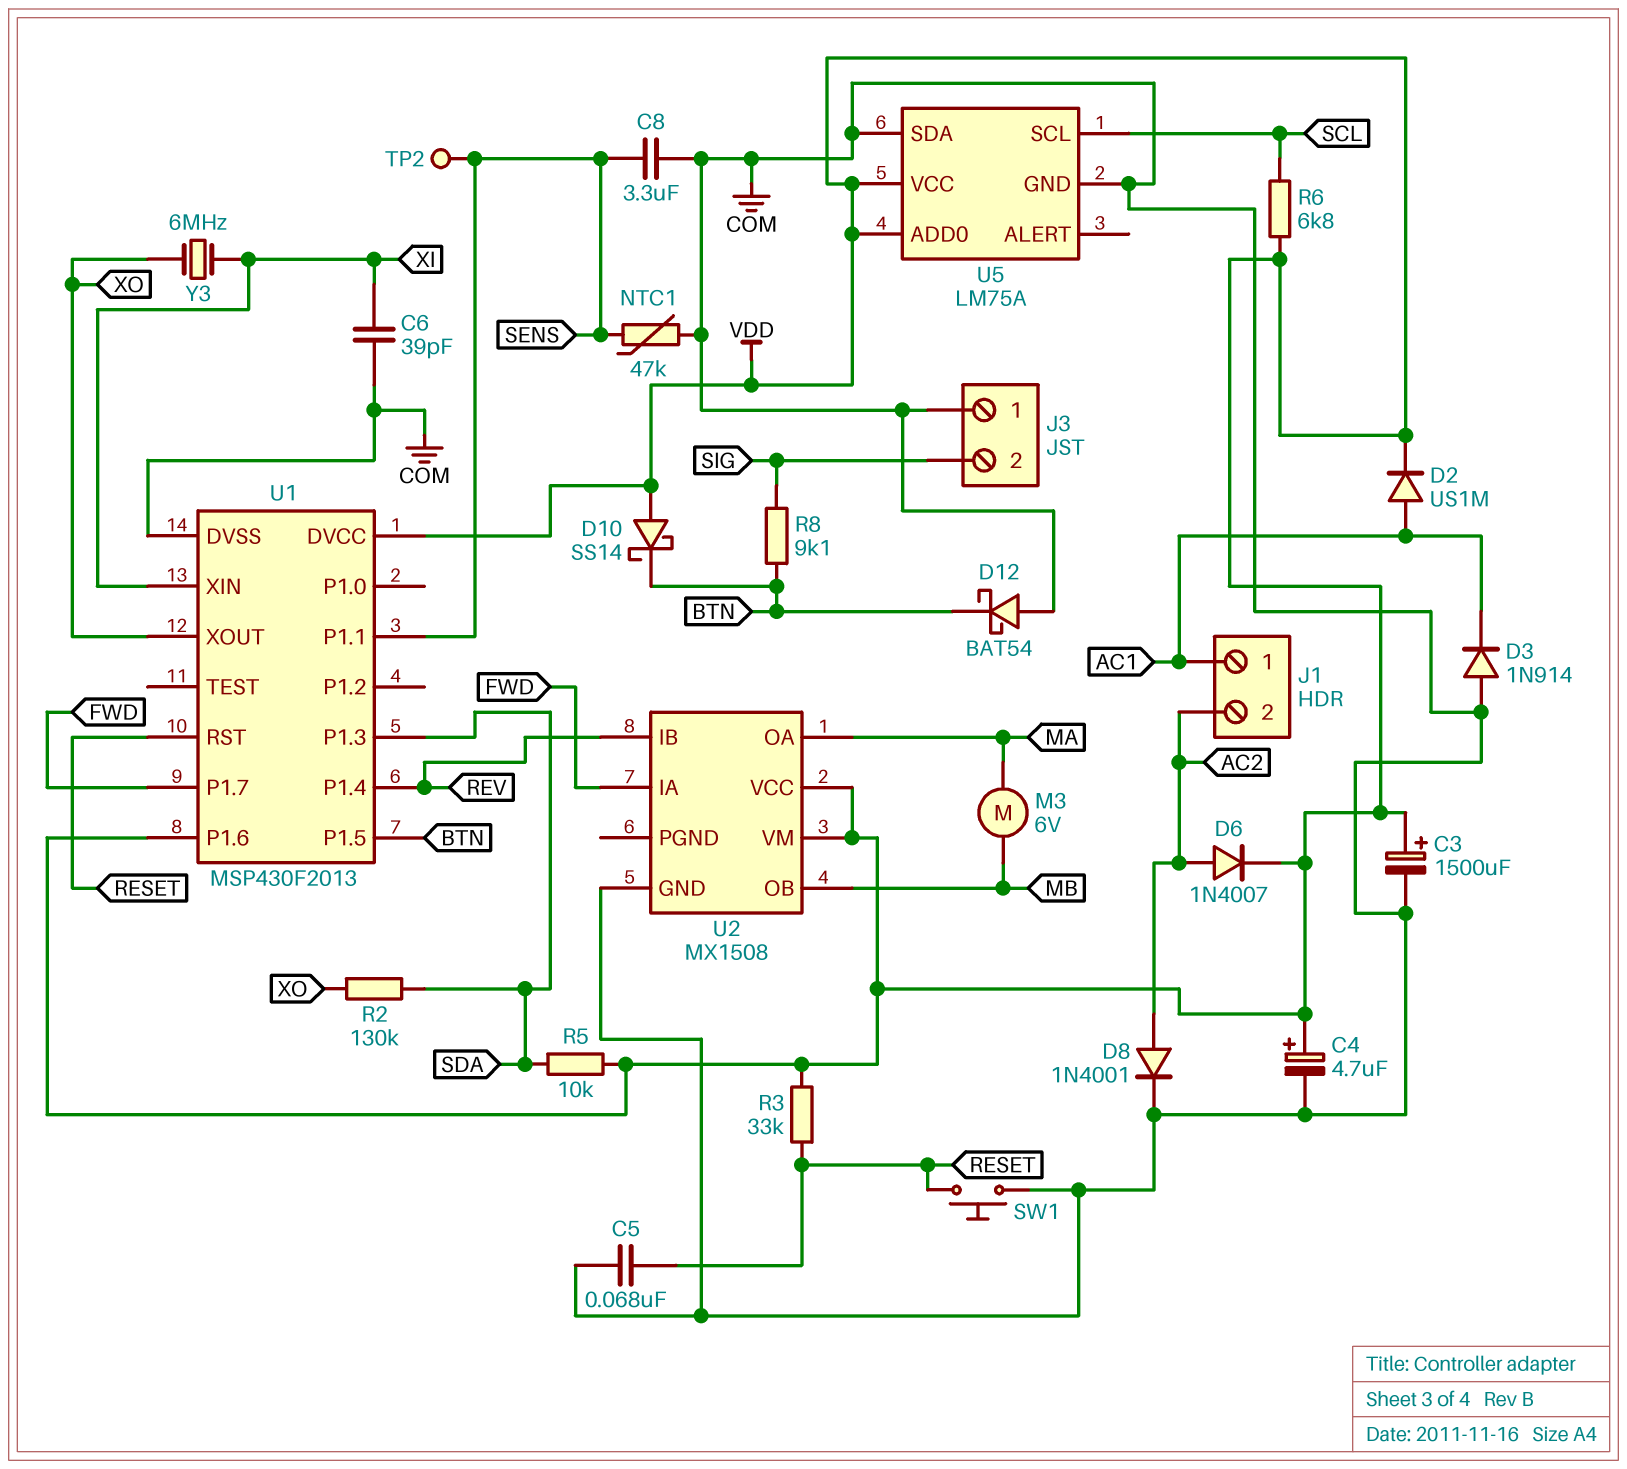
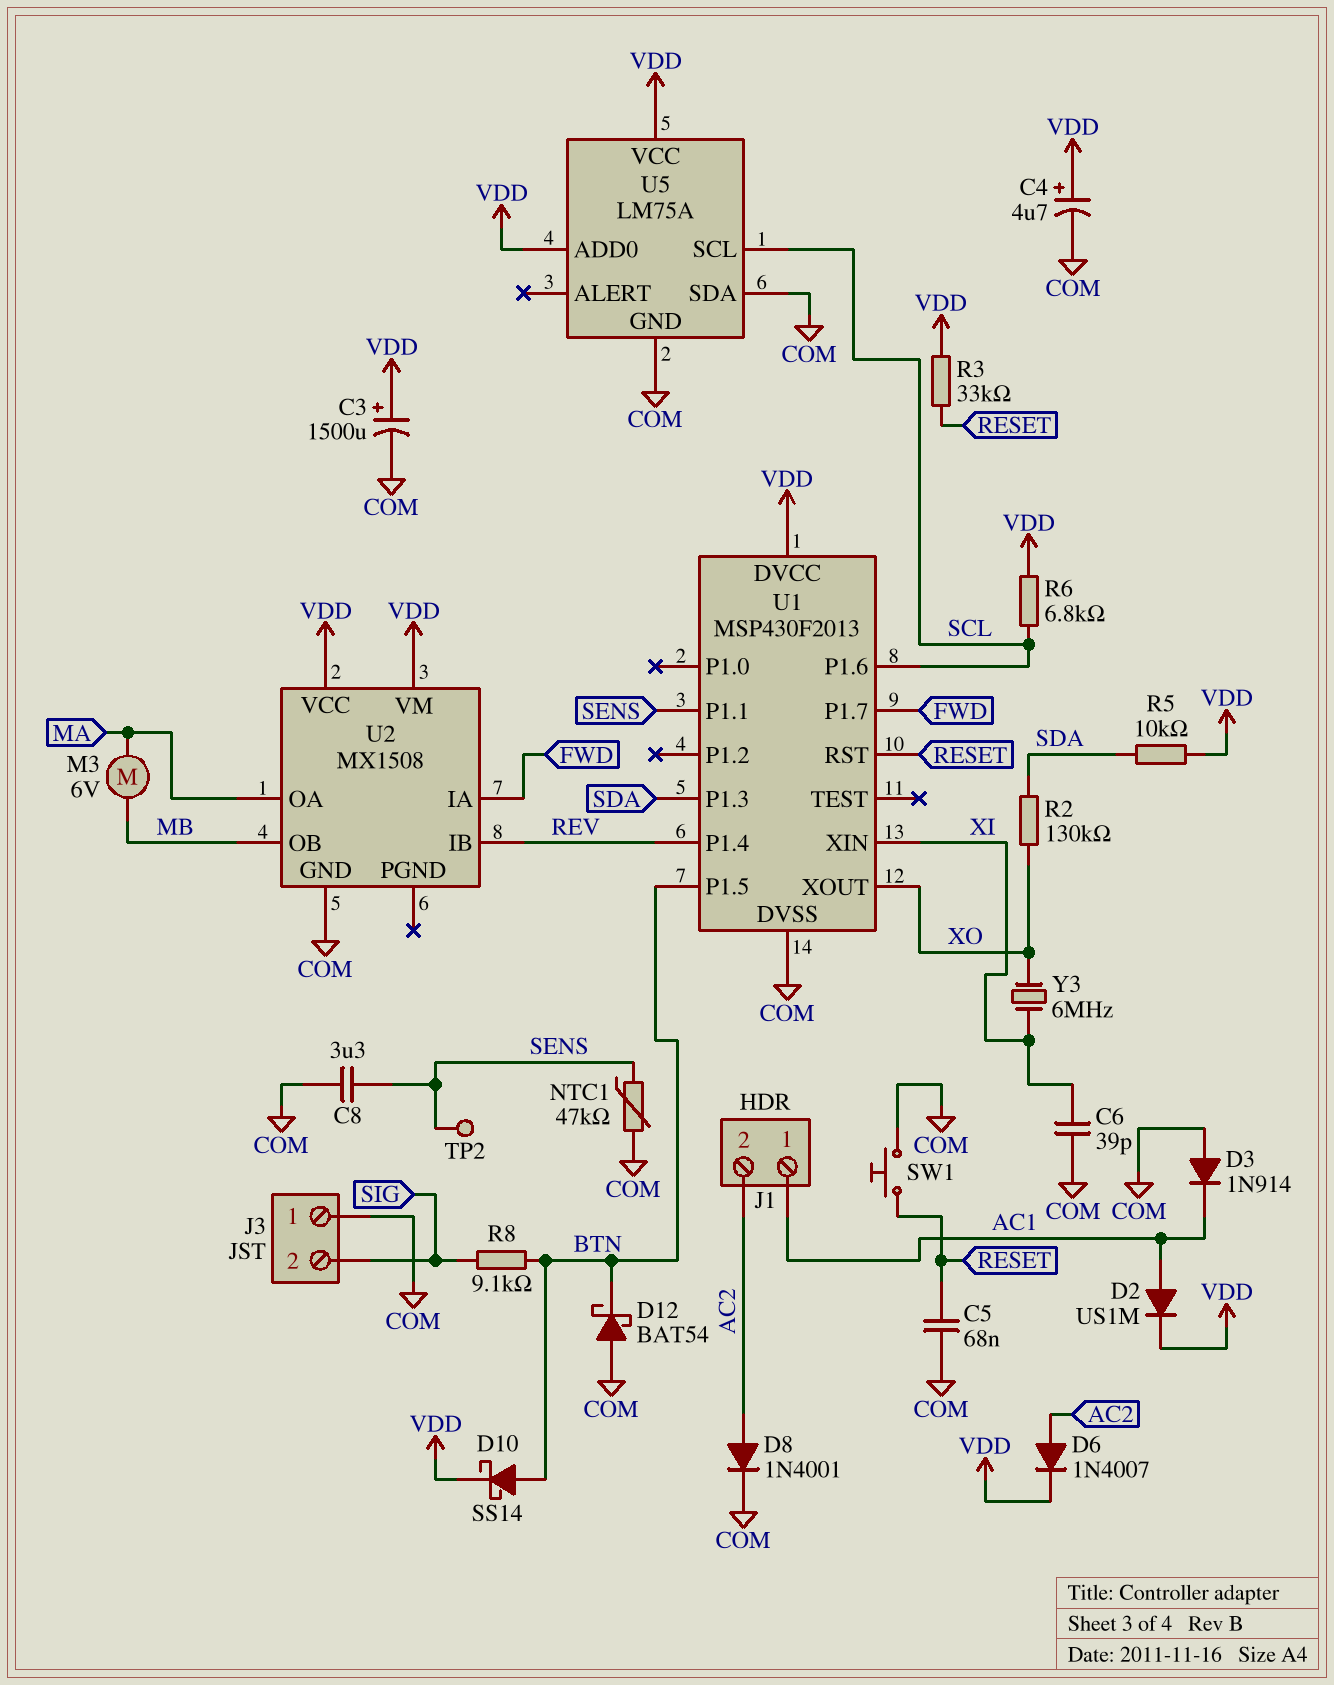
D10: schottky SS14 (A VDD, K BTN) -> schottky SS14 (A BTN, K VDD)
U1 pin P1.6: VDD -> SCL

